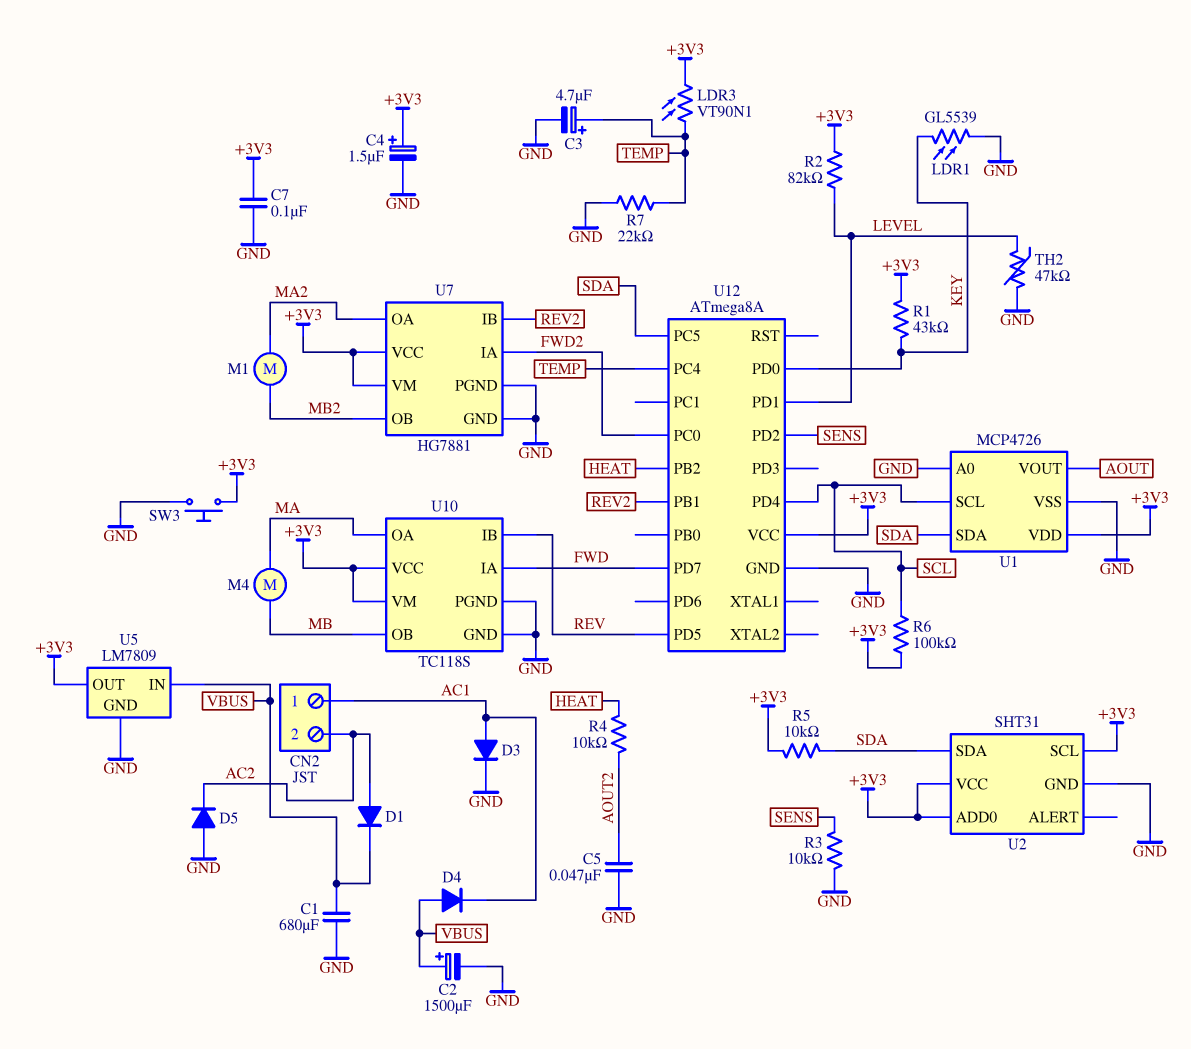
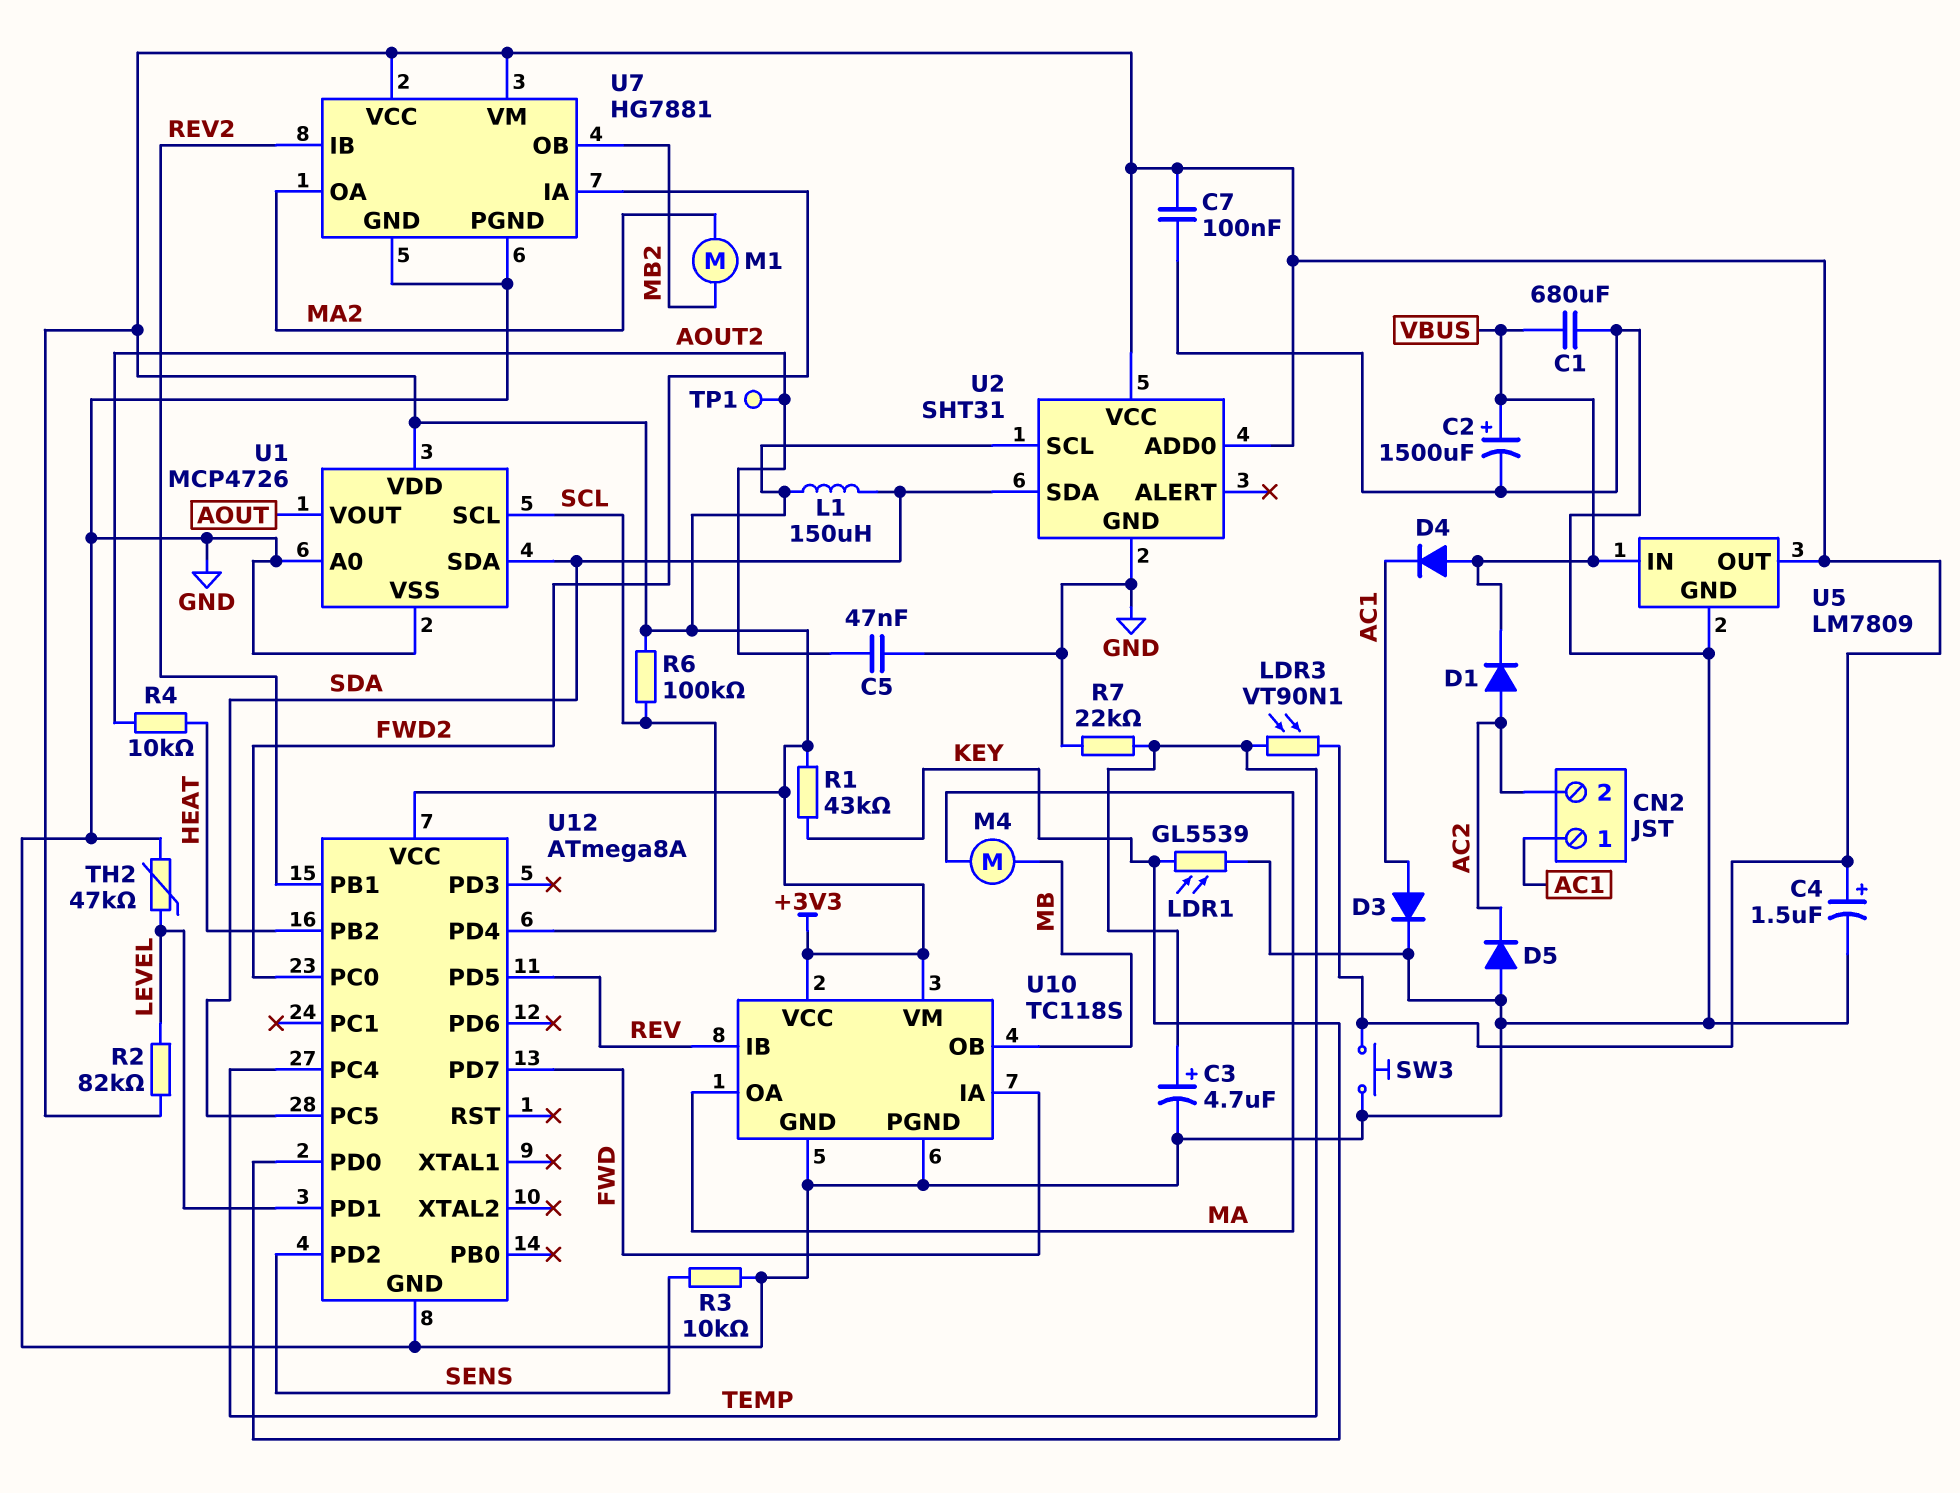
L1: none -> 150uH (+3V3, SDA)
R5: 10k (+3V3, SDA) -> none
TP1: none -> test point (AOUT2)

